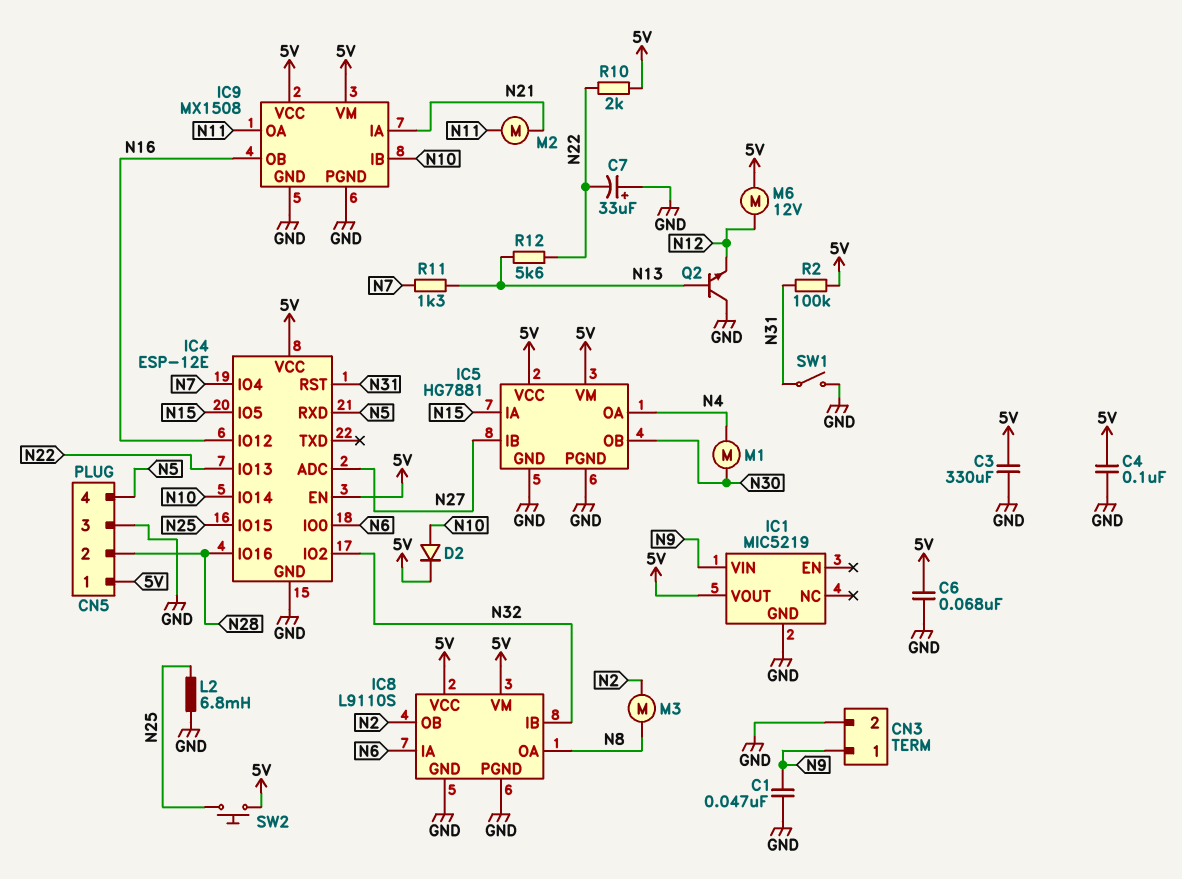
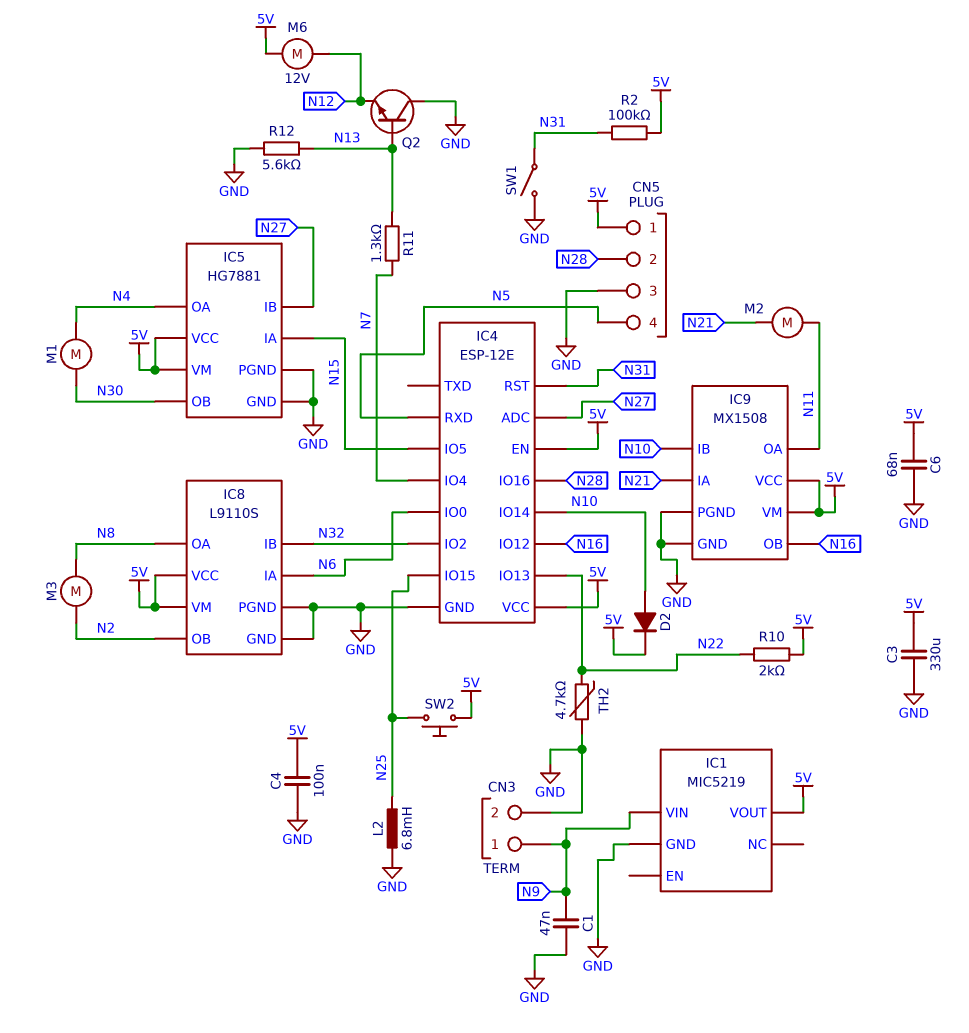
C7: 33uF (plus GND, minus N22) -> none
R12: 5.6k (N13, N22) -> 5.6k (GND, N13)
TH2: none -> 4.7k (GND, N22)

